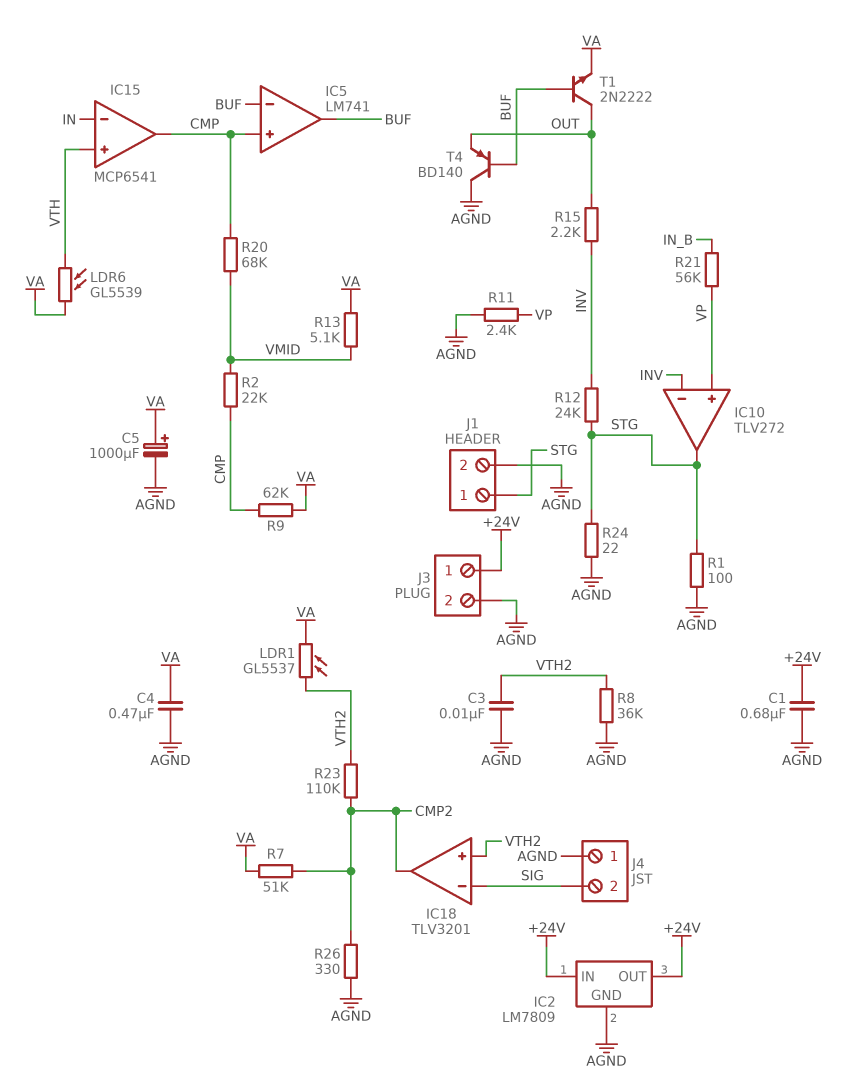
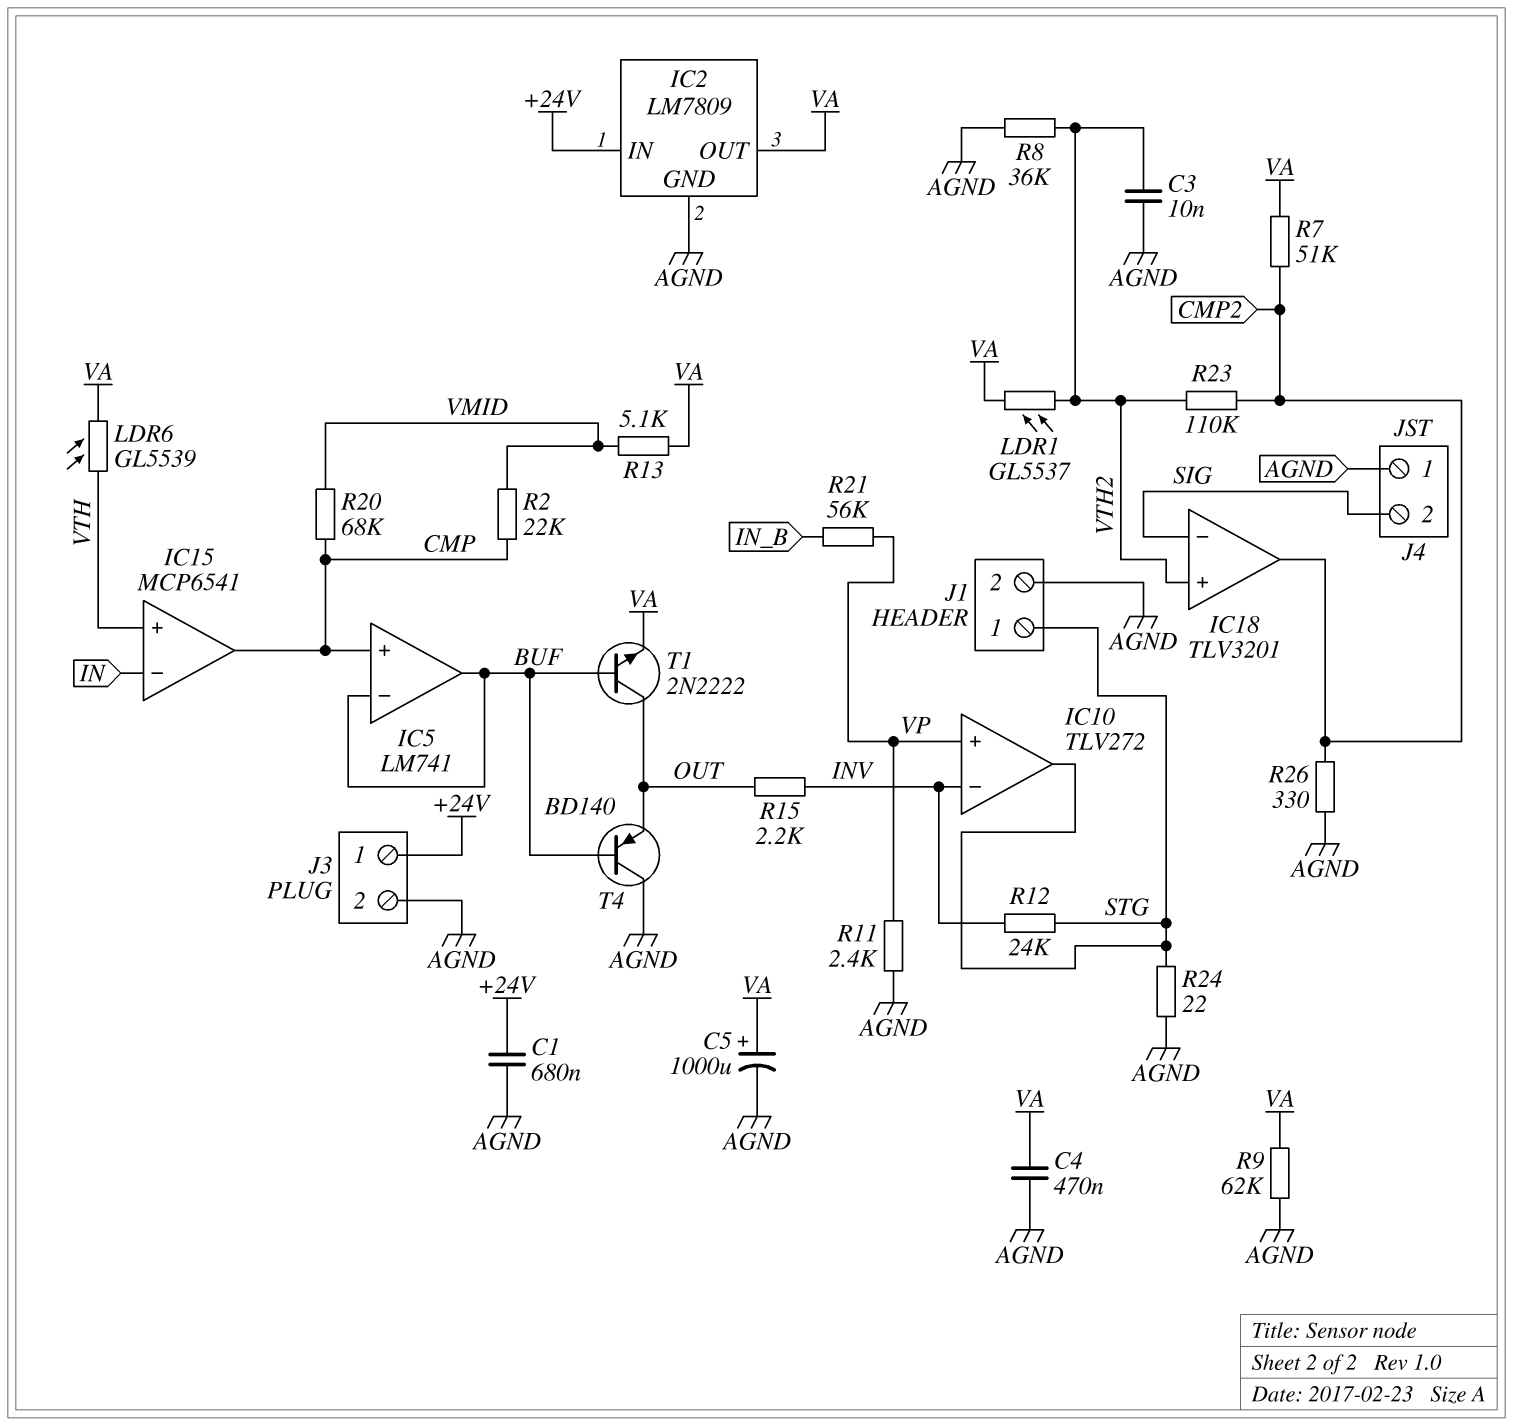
IC2 pin OUT: +24V -> VA
R1: 100 (AGND, STG) -> none
R9: 62k (CMP, VA) -> 62k (AGND, VA)

